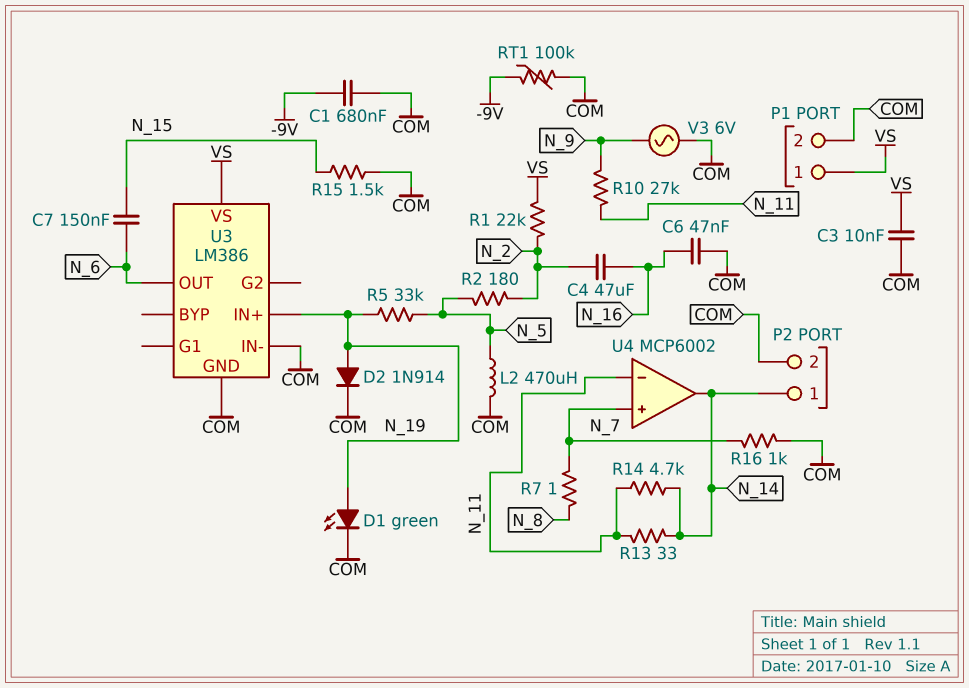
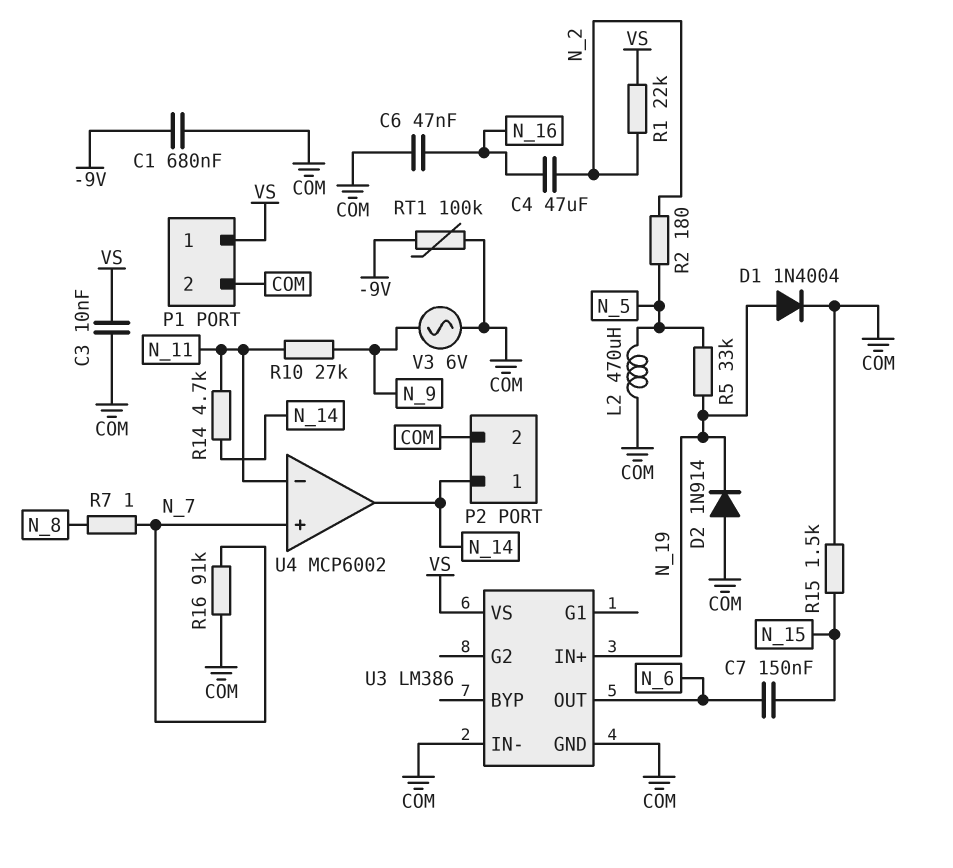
D1: LED green (A N_19, K COM) -> diode 1N4004 (A N_19, K COM)
D2: diode 1N914 (A N_19, K COM) -> diode 1N914 (A COM, K N_19)
R13: 33 (N_11, N_14) -> none
R16: 1k (COM, N_7) -> 91k (COM, N_7)

